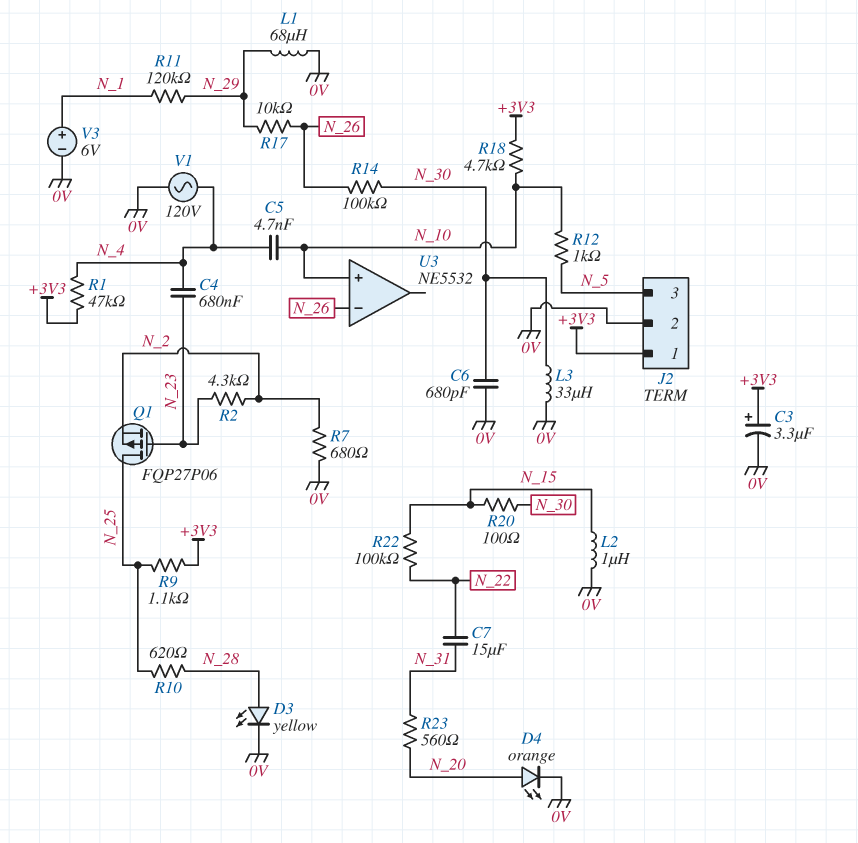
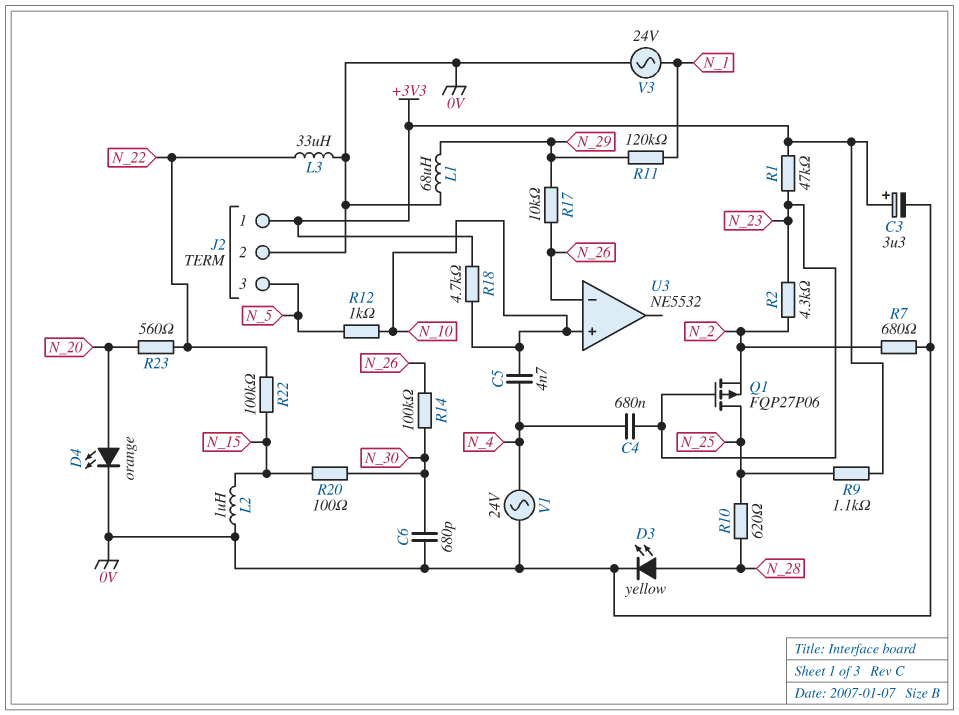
C7: 15uF (N_22, N_31) -> none
L3: 33uH (0V, N_30) -> 33uH (0V, N_22)
R1: 47k (+3V3, N_4) -> 47k (+3V3, N_23)
R23: 560 (N_20, N_31) -> 560 (N_20, N_22)
V1: AC 120V (0V, N_4) -> AC 24V (0V, N_4)
V3: 6V (plus N_1, minus 0V) -> AC 24V (0V, N_1)

